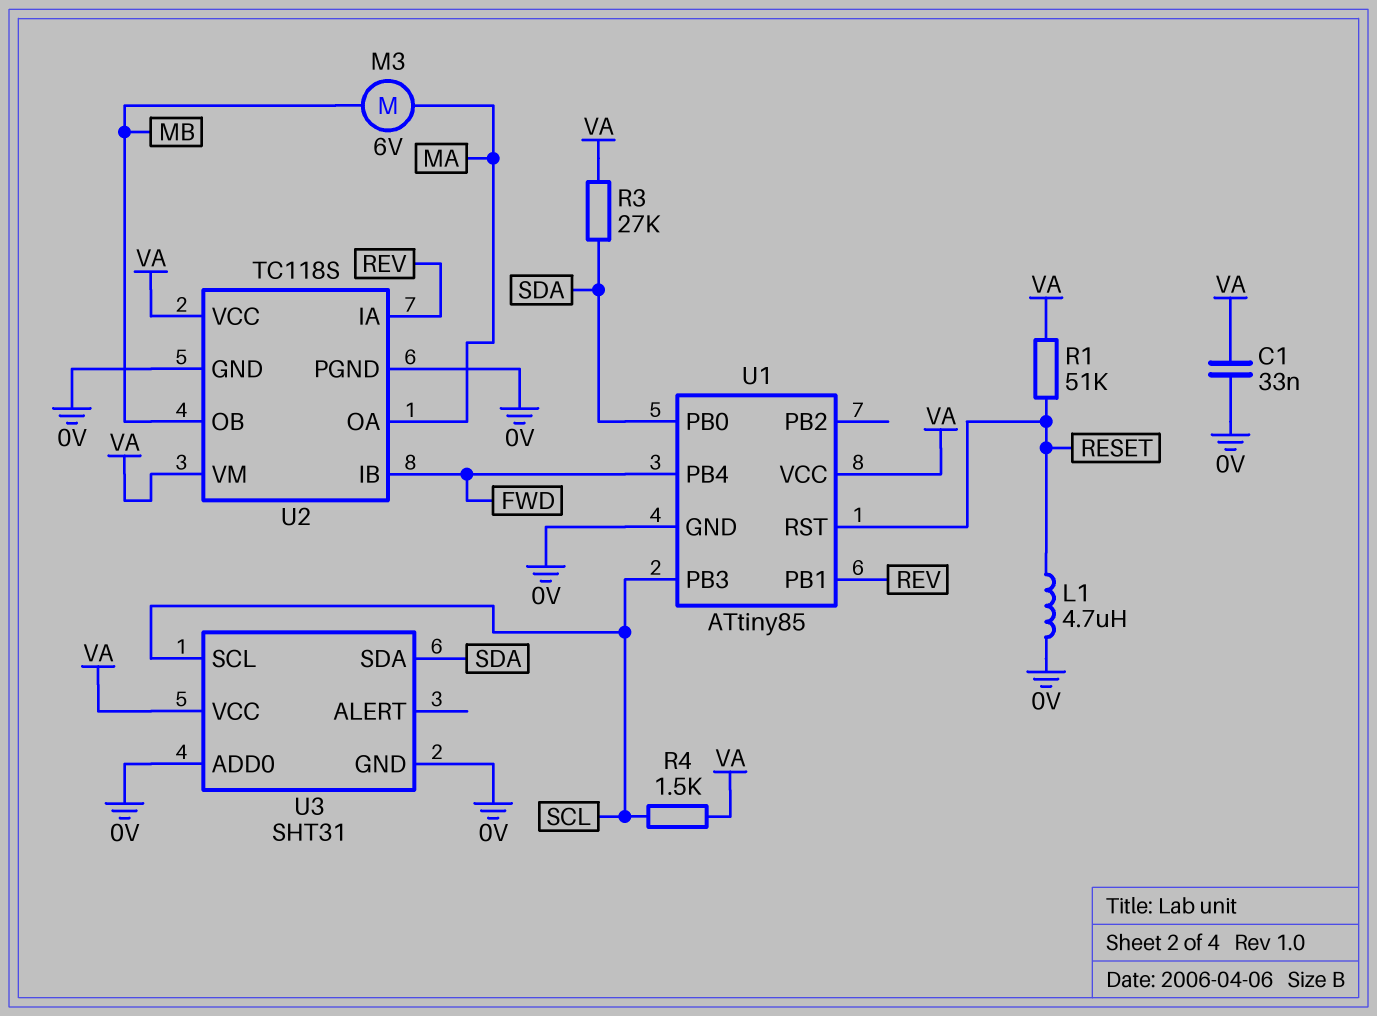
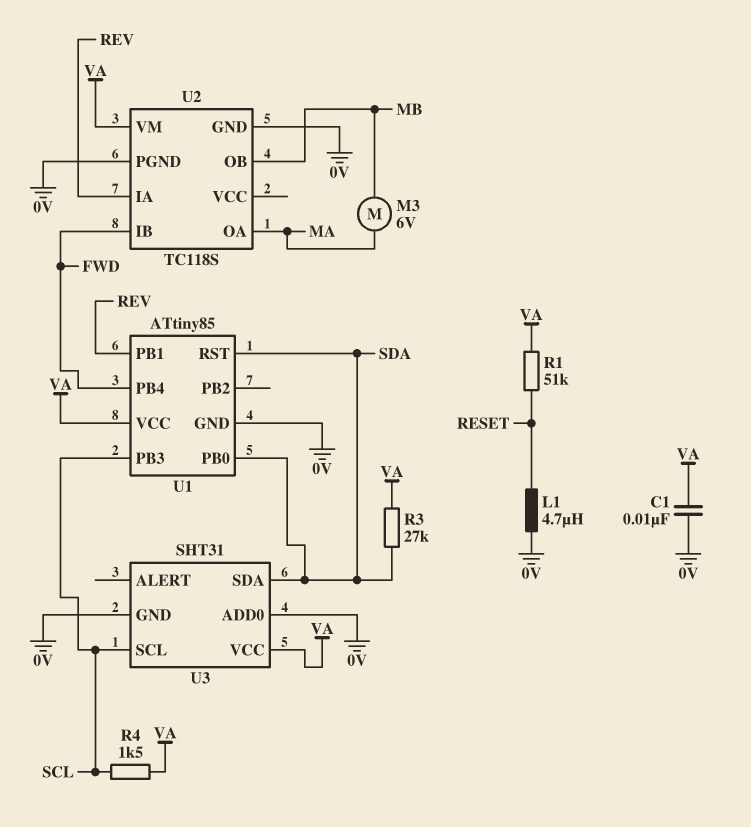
C1: 33nF (0V, VA) -> 10nF (0V, VA)
U1 pin RST: RESET -> SDA
U2 pin VCC: VA -> none

